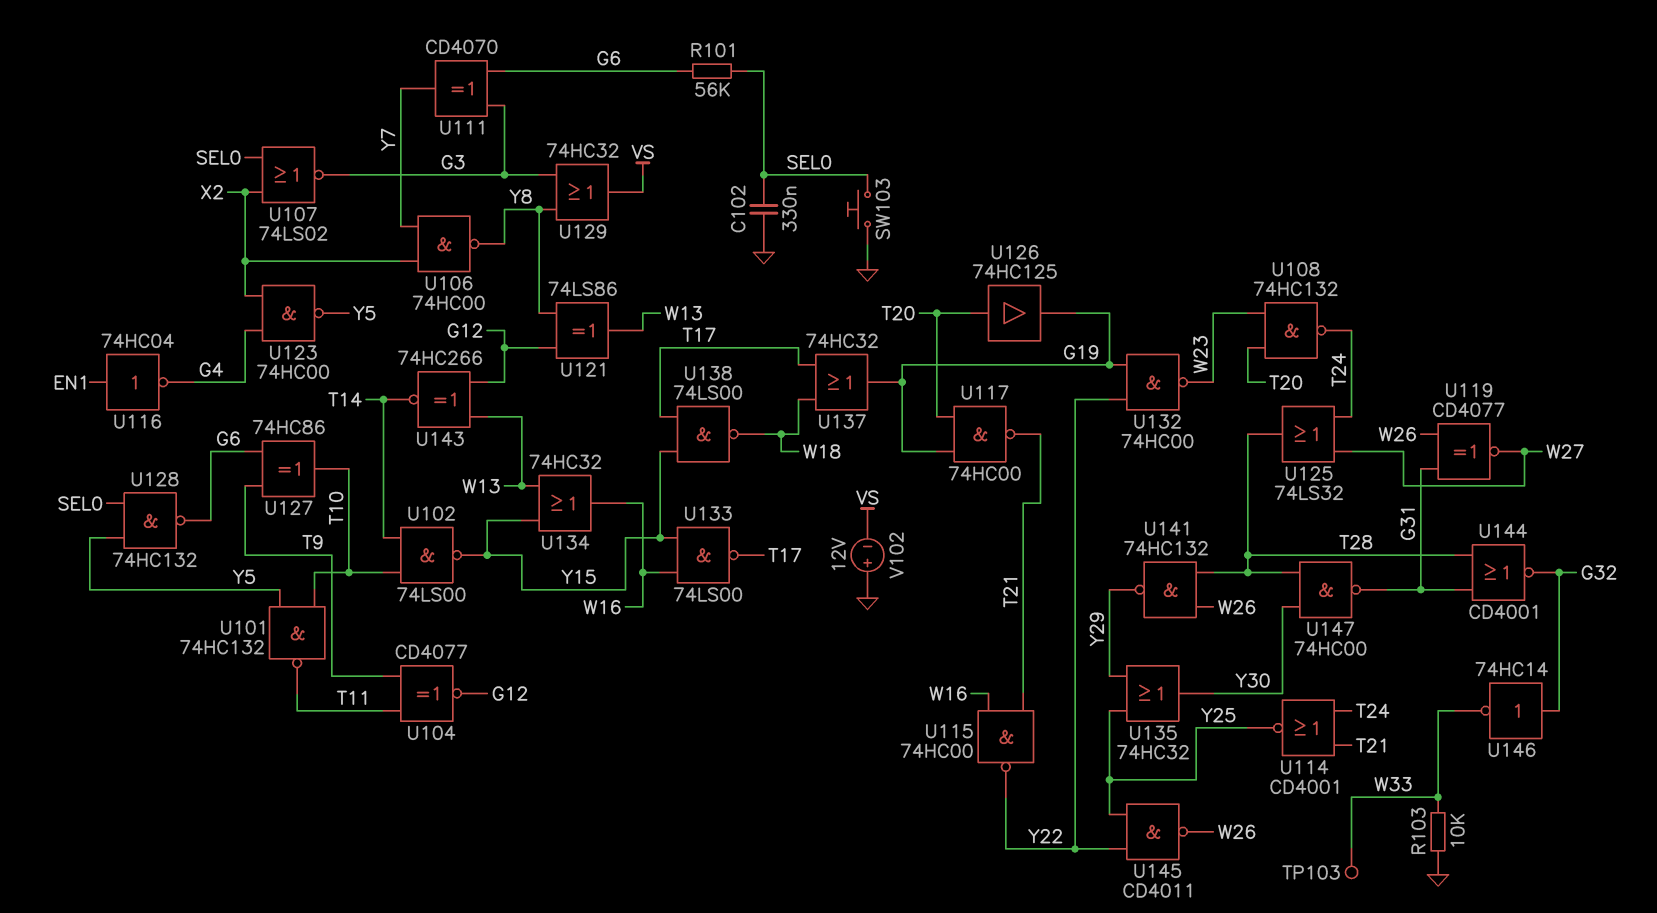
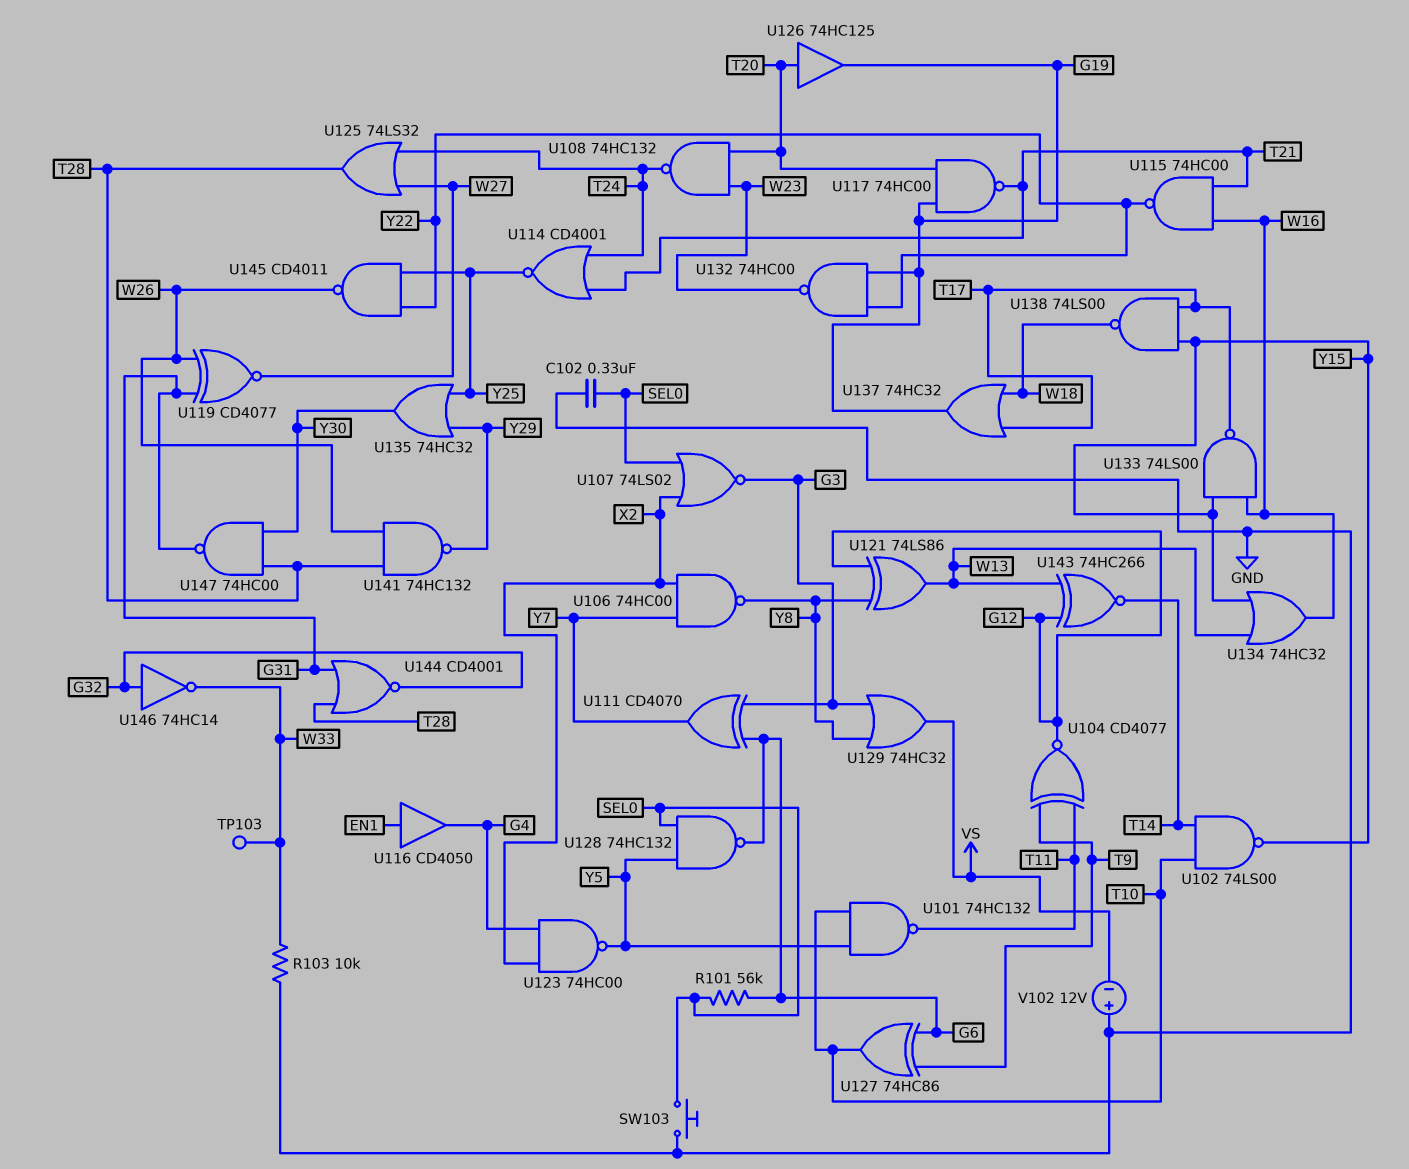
U116: NOT 74HC04 (in EN1, out G4) -> buffer CD4050 (in EN1, out G4)

